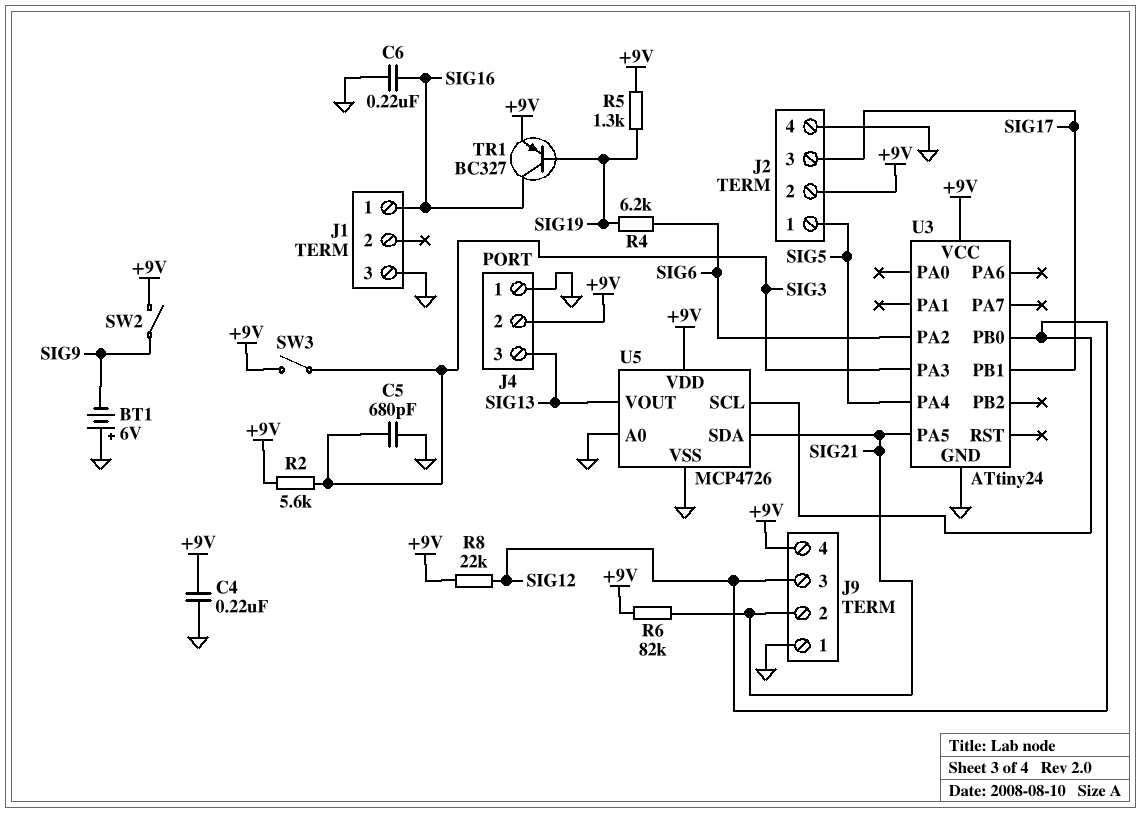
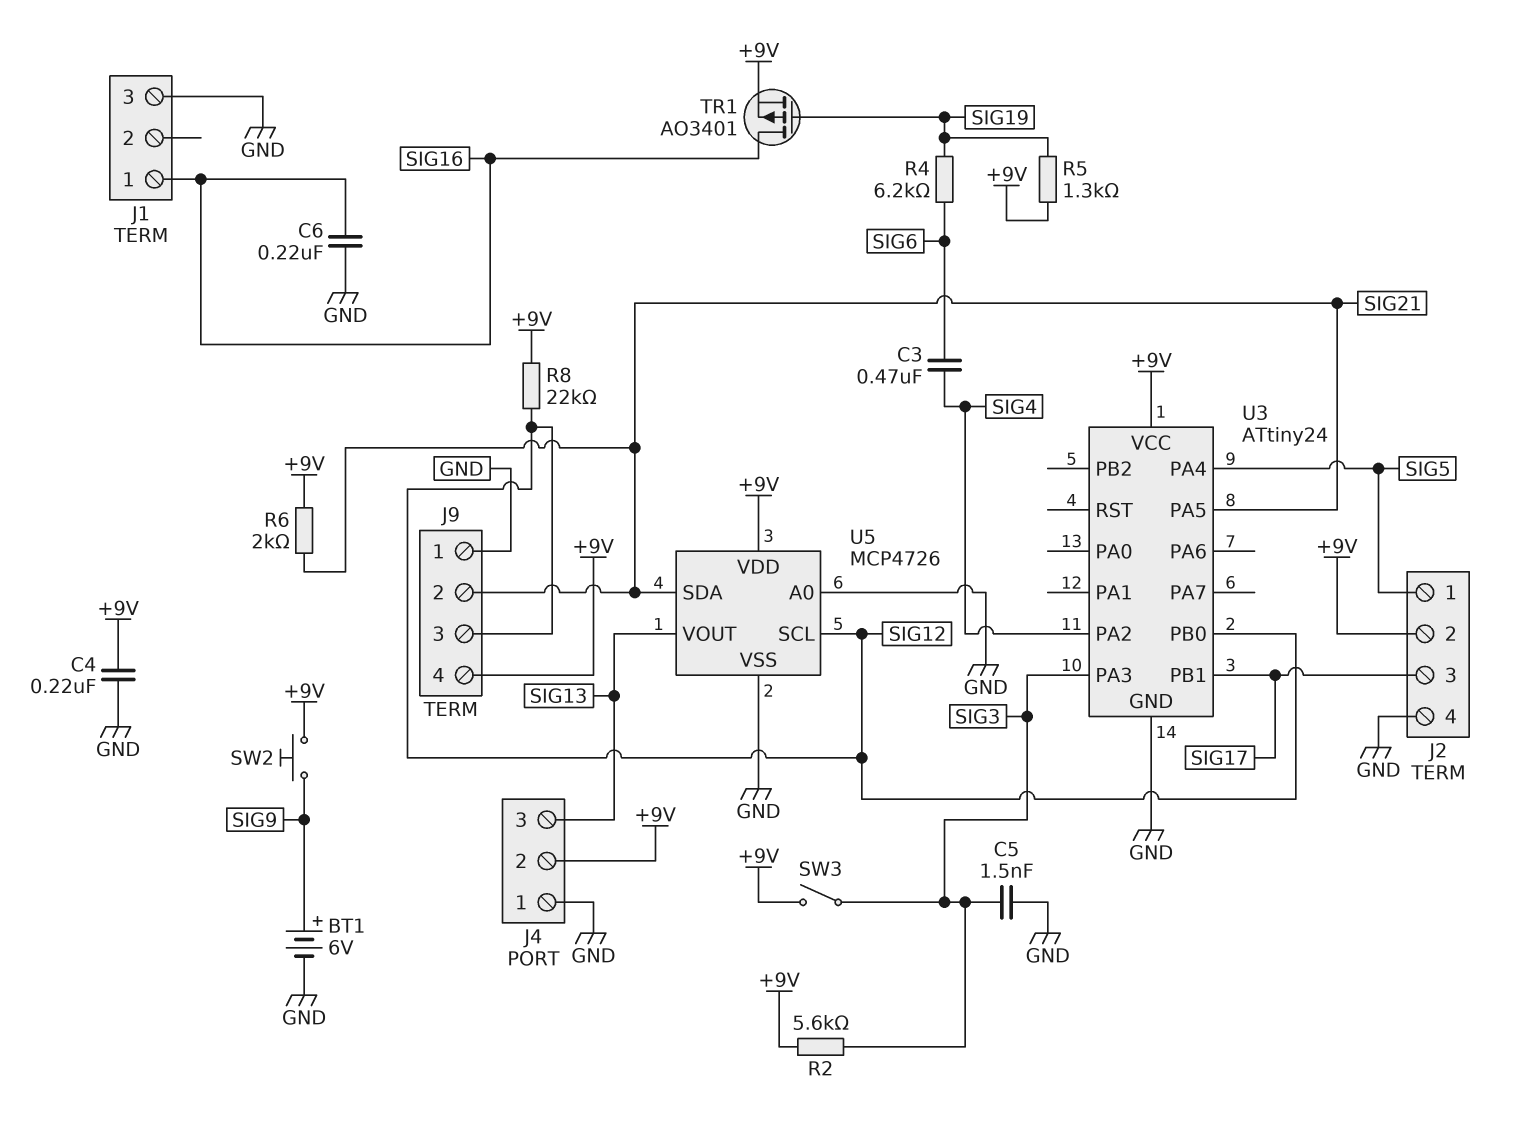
BT1: 6V (plus GND, minus SIG9) -> 6V (plus SIG9, minus GND)
C3: none -> 470nF (SIG4, SIG6)
C5: 680pF (GND, SIG3) -> 1.5nF (GND, SIG3)
R6: 82k (+9V, SIG21) -> 2k (+9V, SIG21)
SW2: switch (+9V, SIG9) -> button (+9V, SIG9)
TR1: PNP BC327 (B SIG19, C SIG16, E +9V) -> PMOS AO3401 (G SIG19, D SIG16, S +9V)
U3 pin PA2: SIG6 -> SIG4

